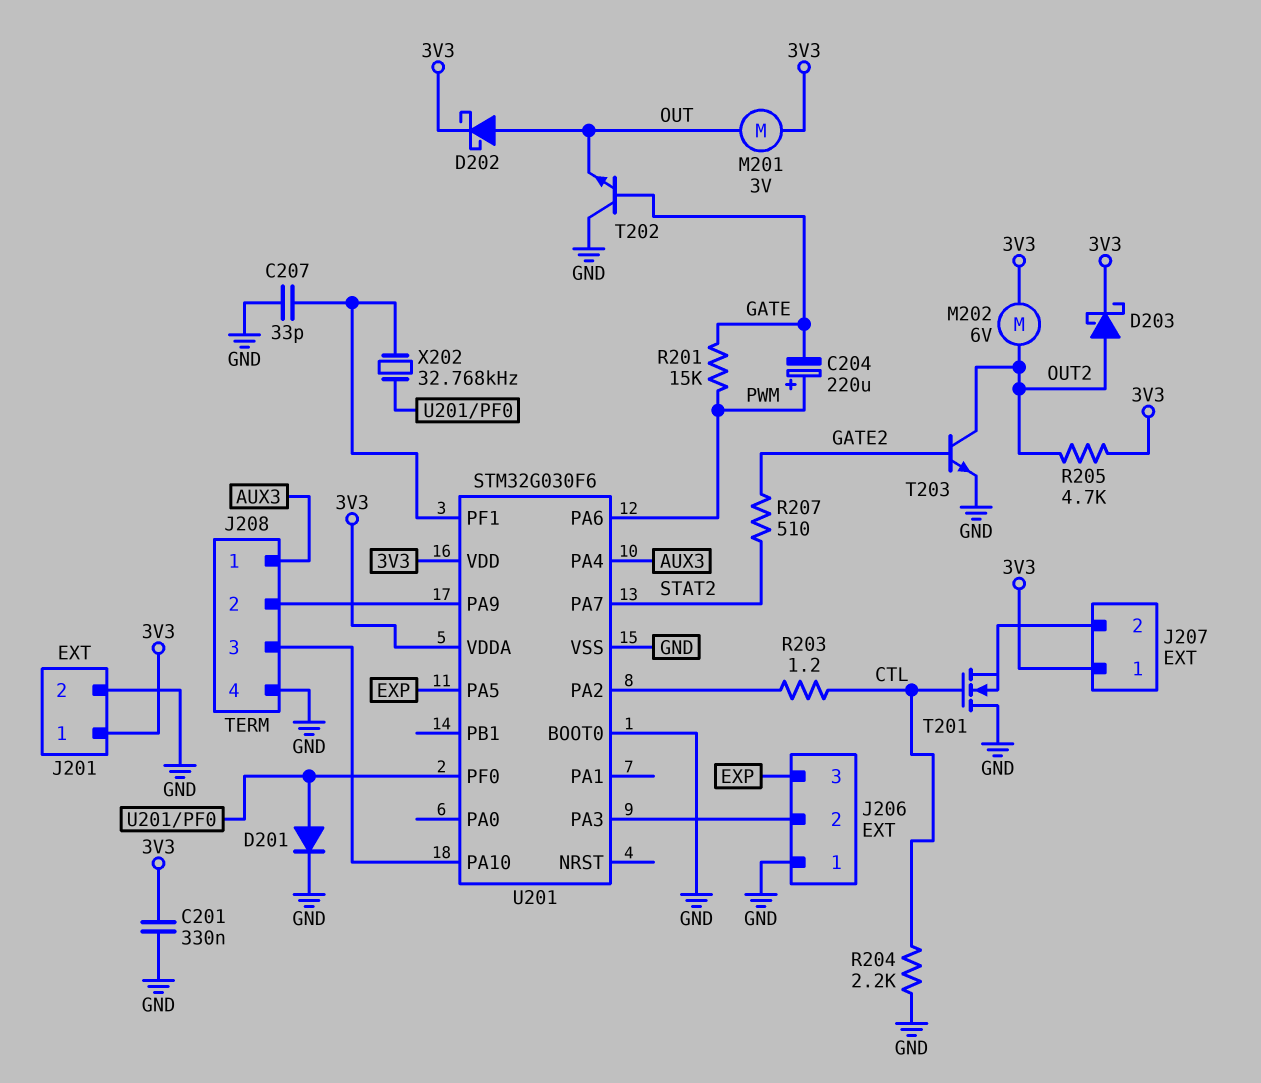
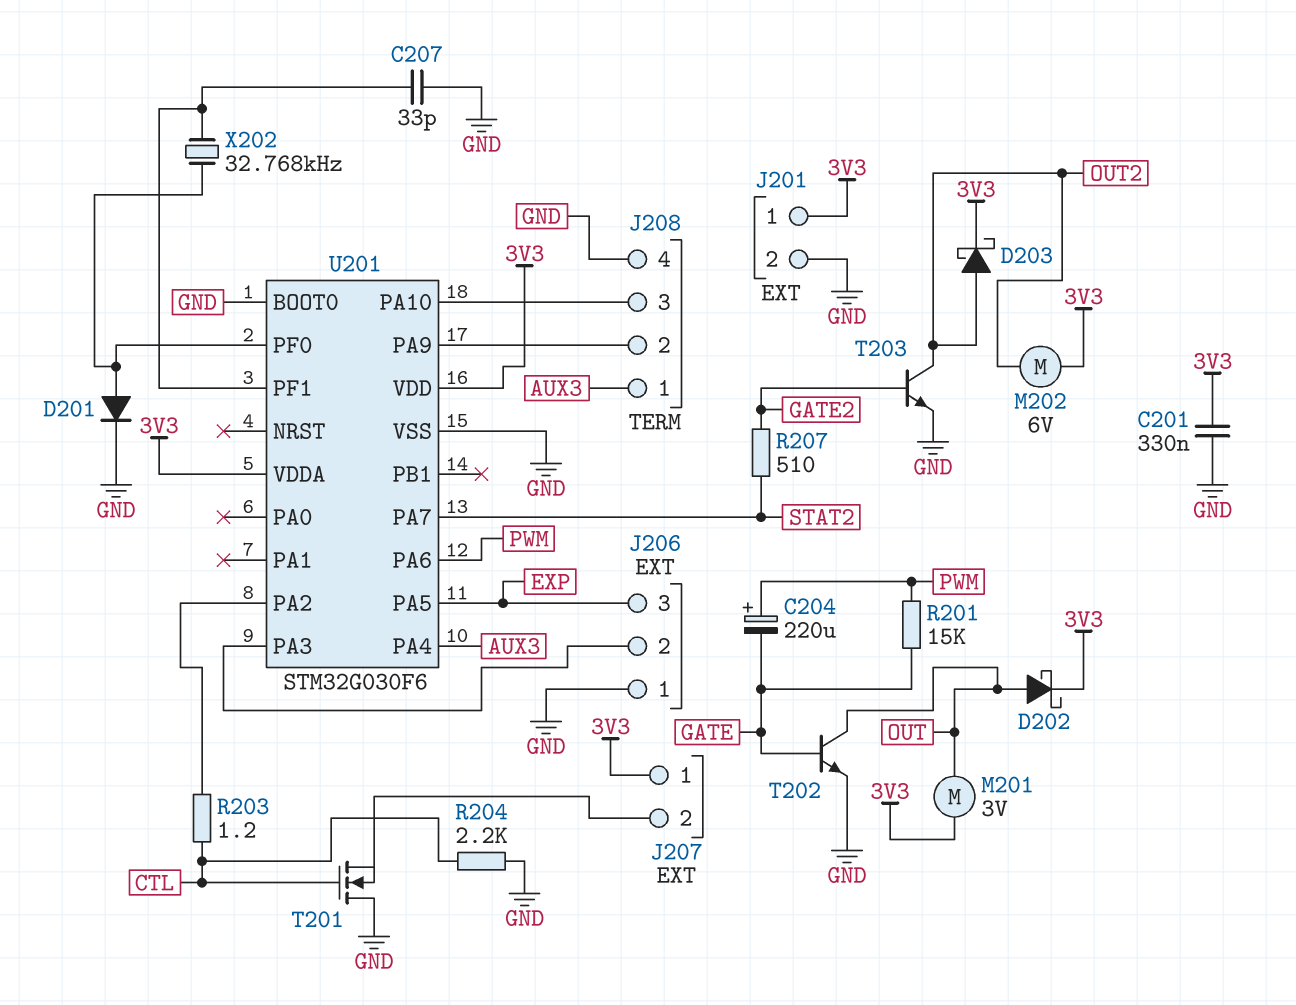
R205: 4.7k (3V3, OUT2) -> none
T202: NPN (B GATE, C GND, E OUT) -> NPN (B GATE, C OUT, E GND)

